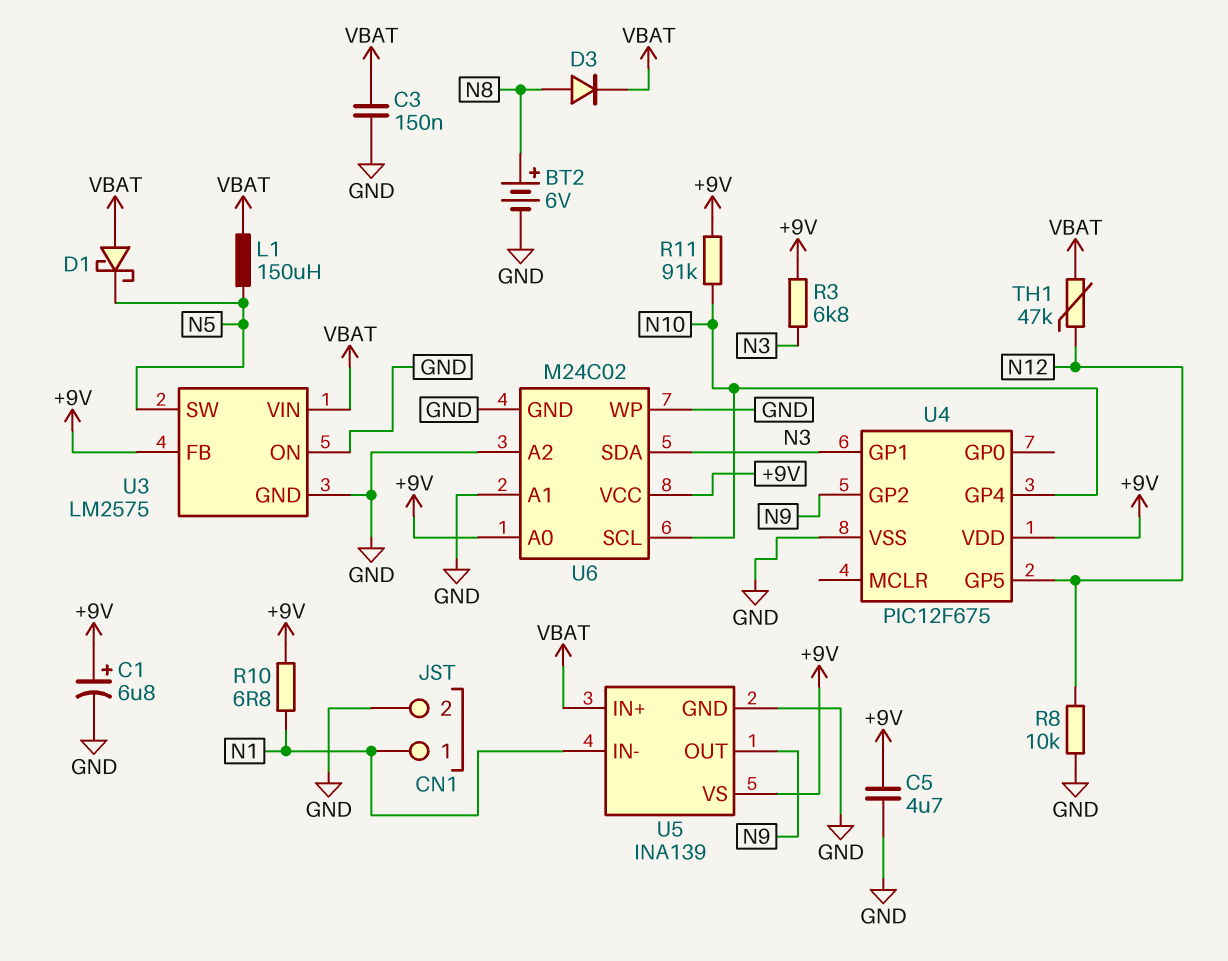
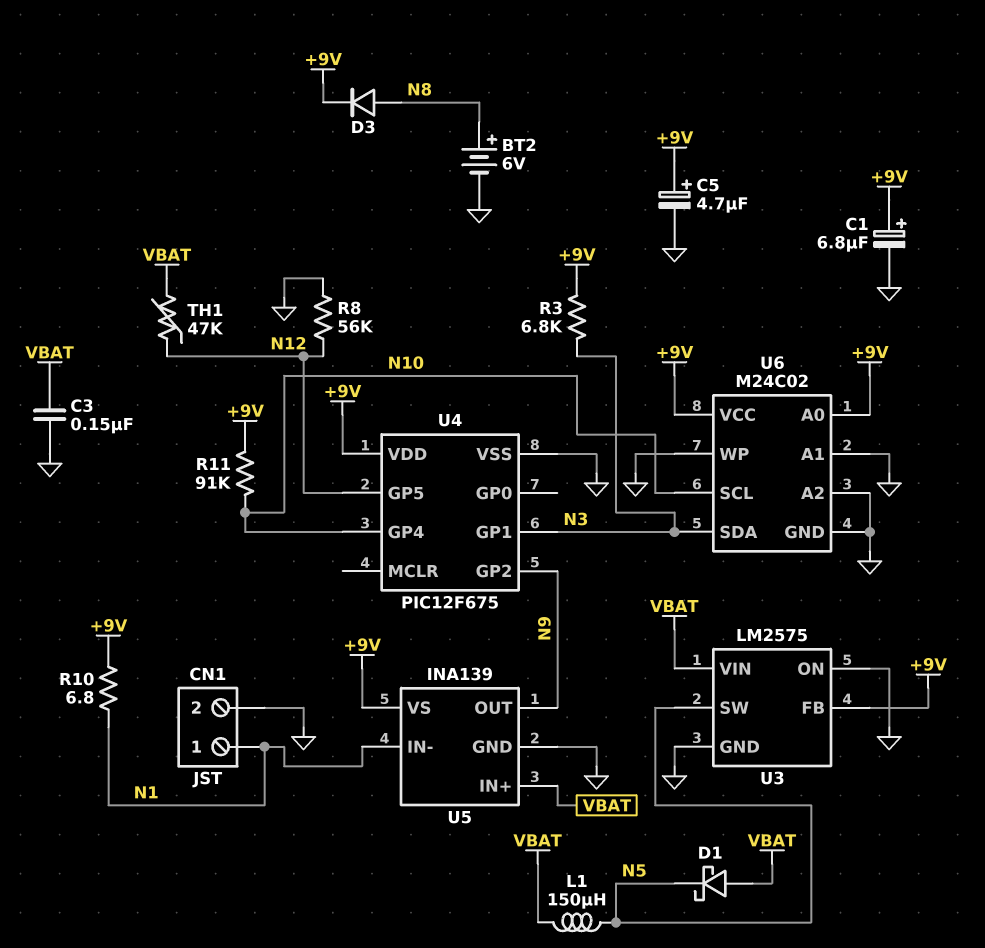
C5: 4.7uF (+9V, GND) -> 4.7uF (plus +9V, minus GND)
D3: diode (A N8, K VBAT) -> diode (A N8, K +9V)
R8: 10k (GND, N12) -> 56k (GND, N12)

